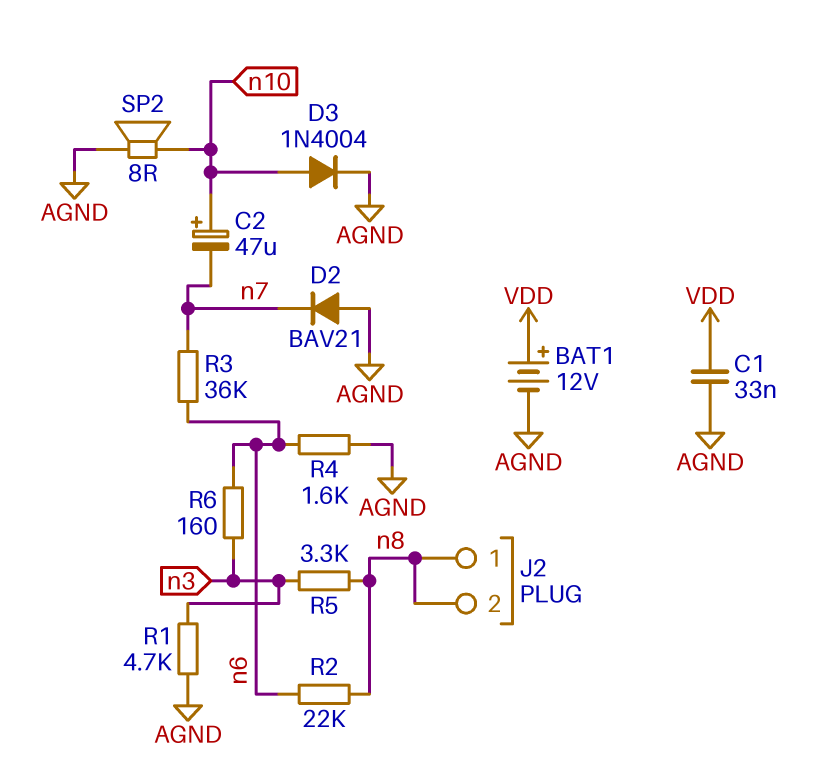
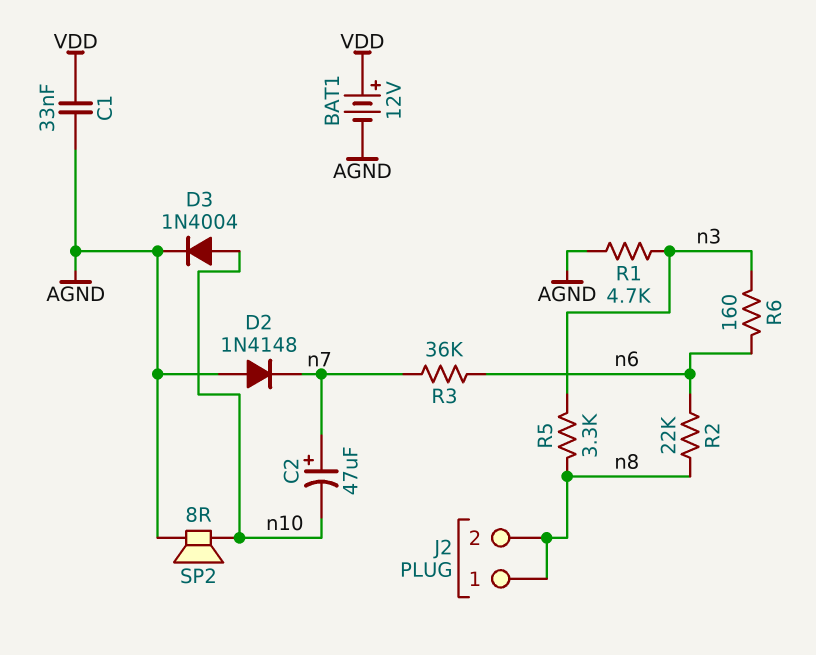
C2: 47uF (plus n10, minus n7) -> 47uF (plus n7, minus n10)
D2: diode BAV21 (A AGND, K n7) -> diode 1N4148 (A AGND, K n7)
R4: 1.6k (AGND, n6) -> none

